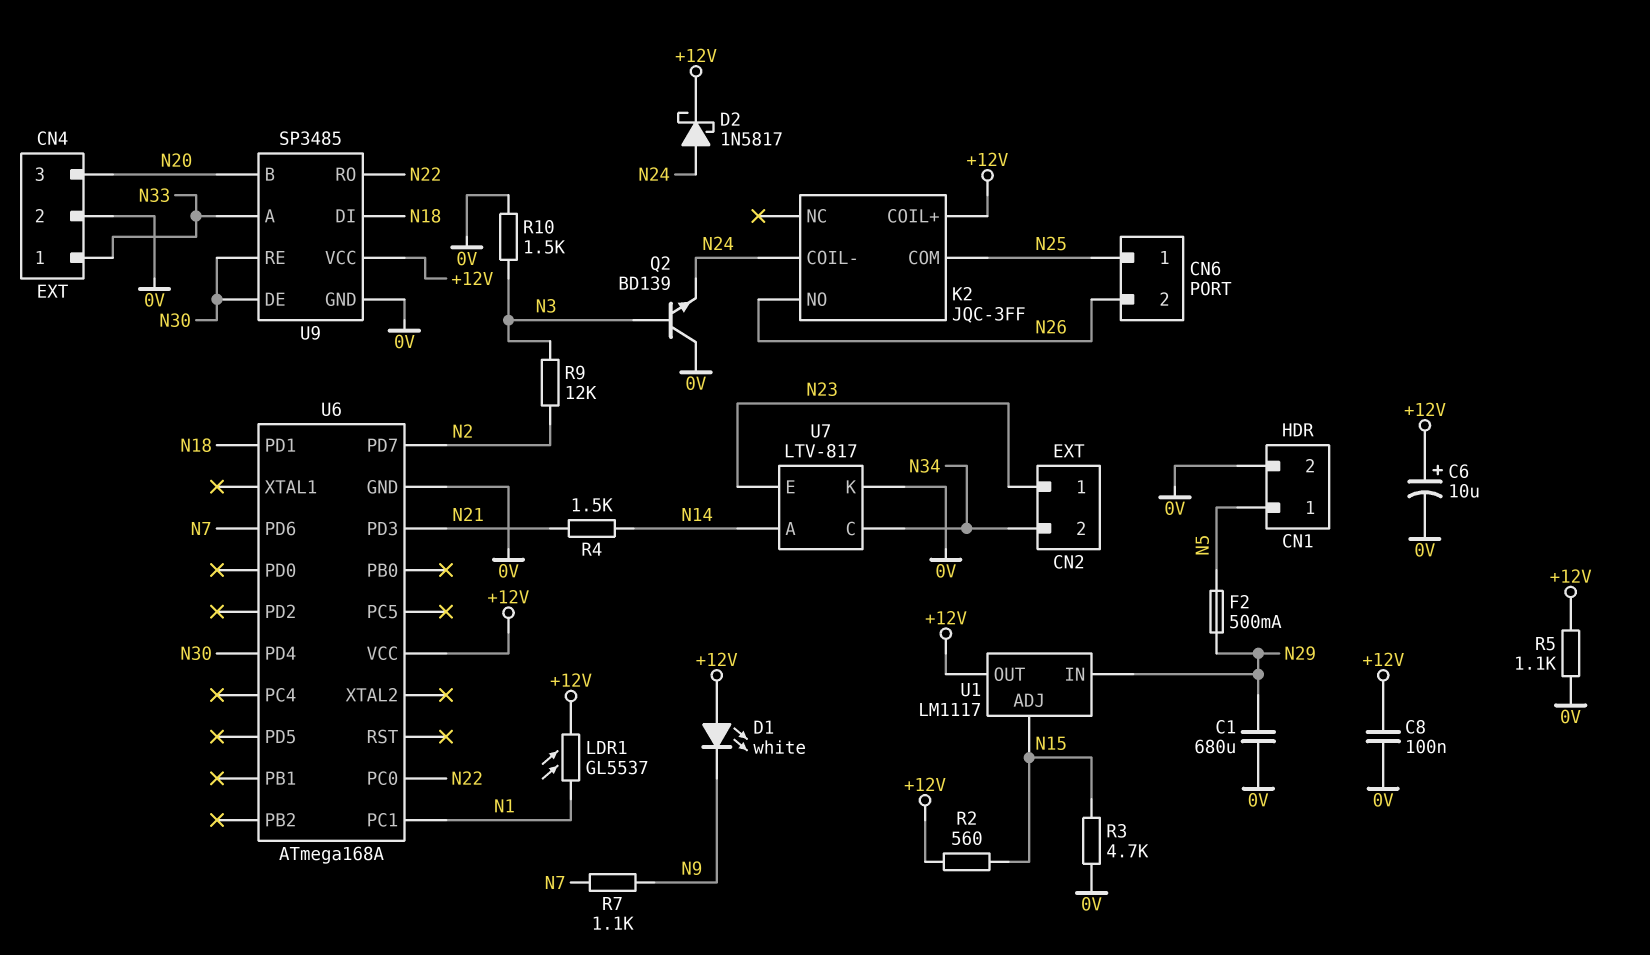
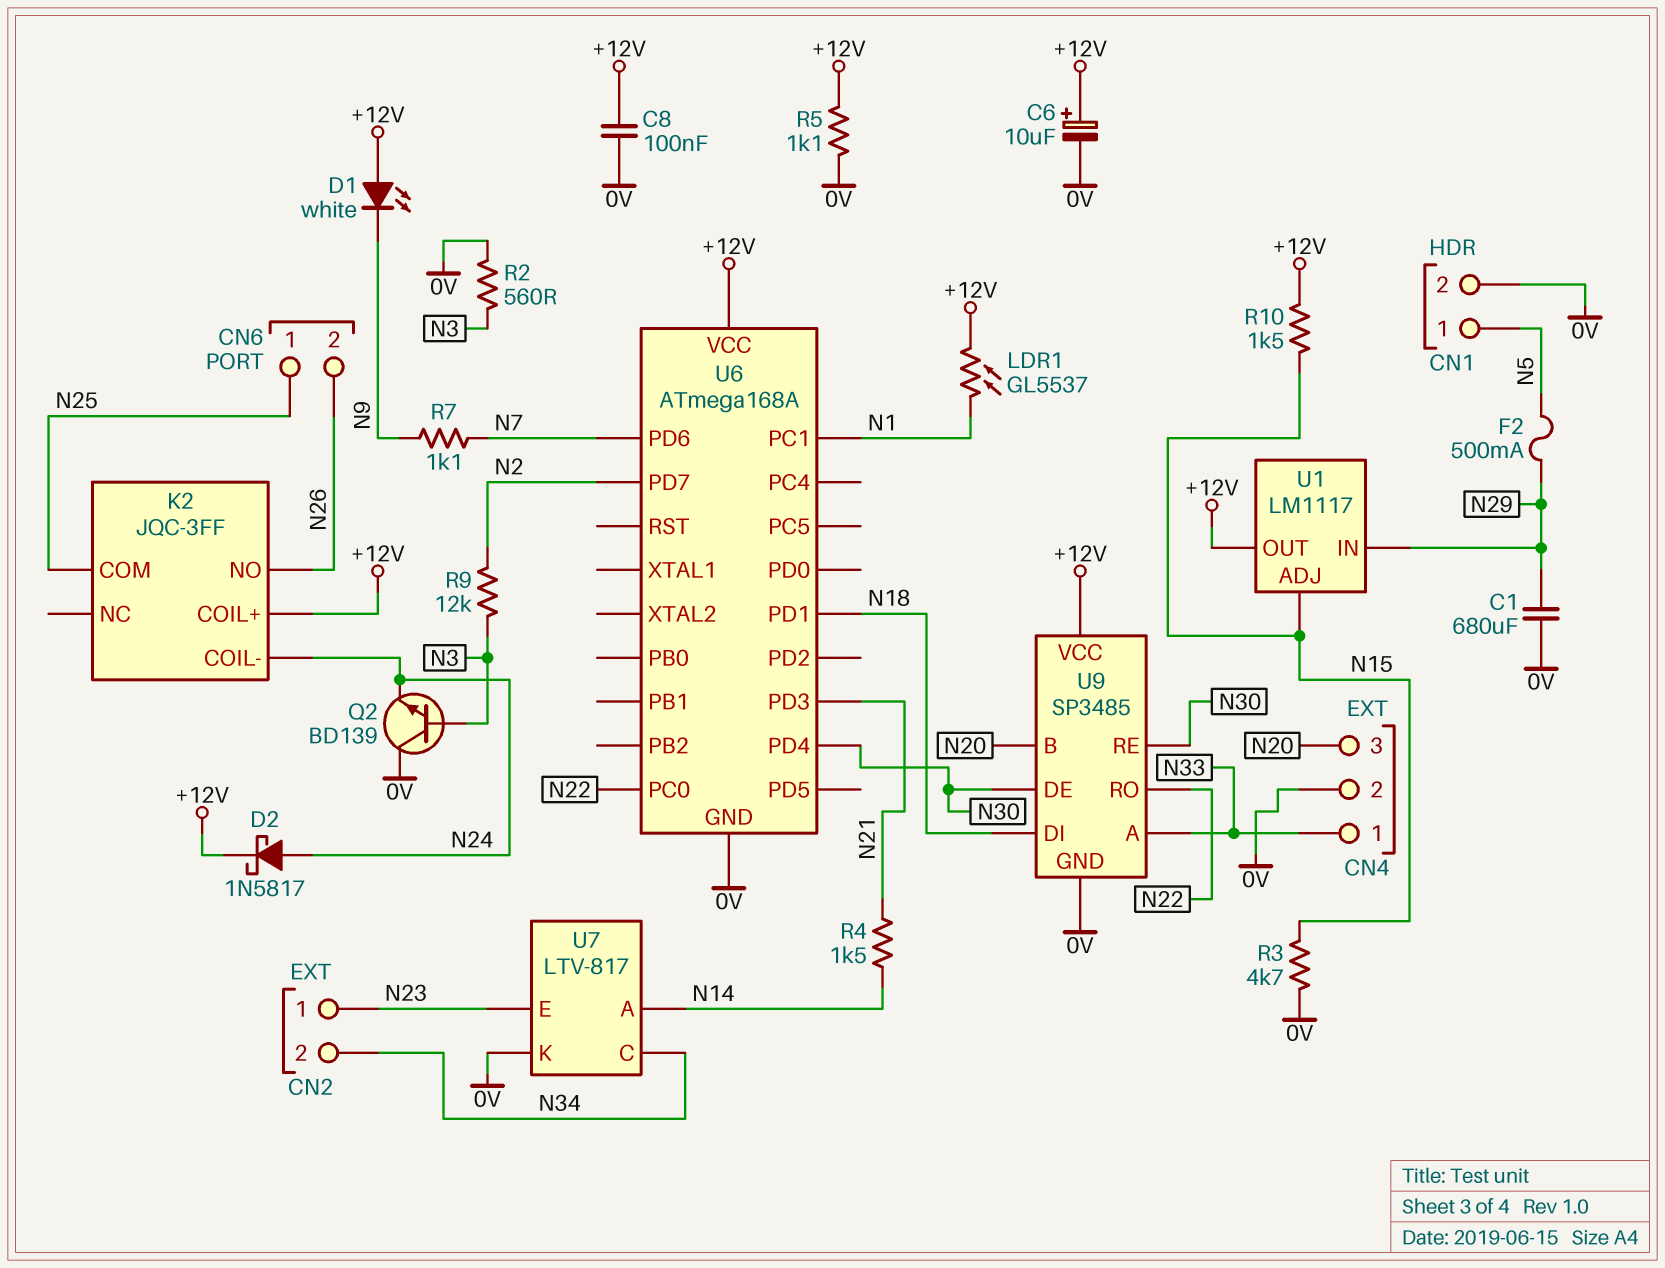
R2: 560 (+12V, N15) -> 560 (0V, N3)
R10: 1.5k (0V, N3) -> 1.5k (+12V, N15)

